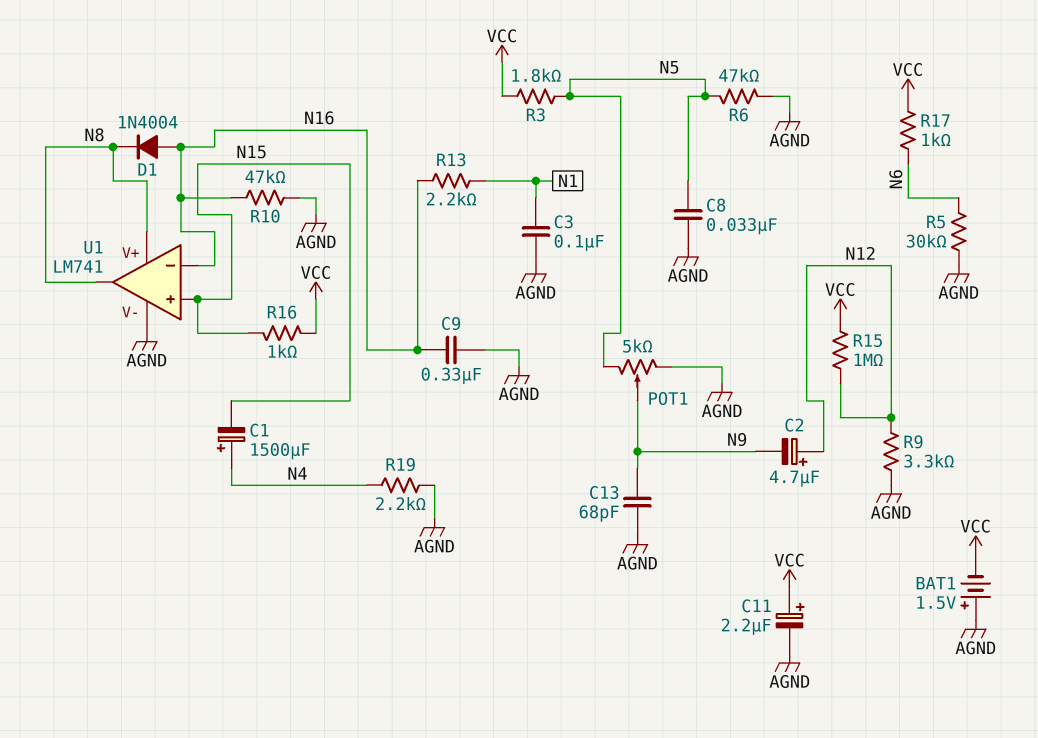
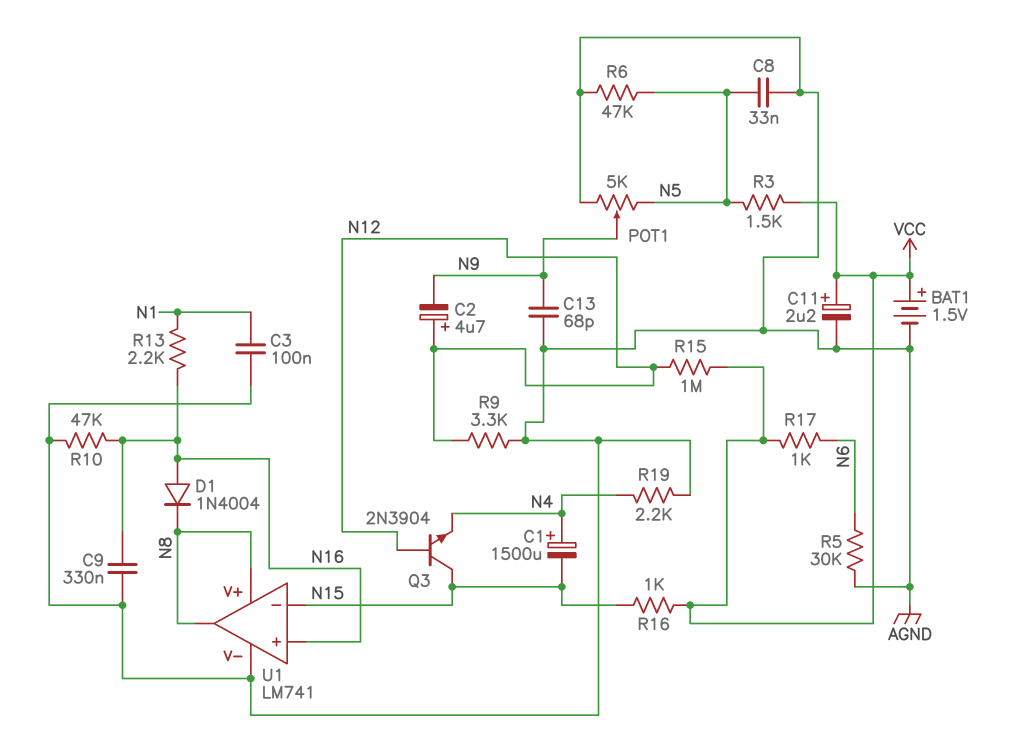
BAT1: 1.5V (plus AGND, minus VCC) -> 1.5V (plus VCC, minus AGND)
Q3: none -> NPN 2N3904 (B N12, C N15, E N4)
R3: 1.8k (N5, VCC) -> 1.5k (N5, VCC)
U1 pin in+: N15 -> N16
U1 pin in-: N16 -> N15

